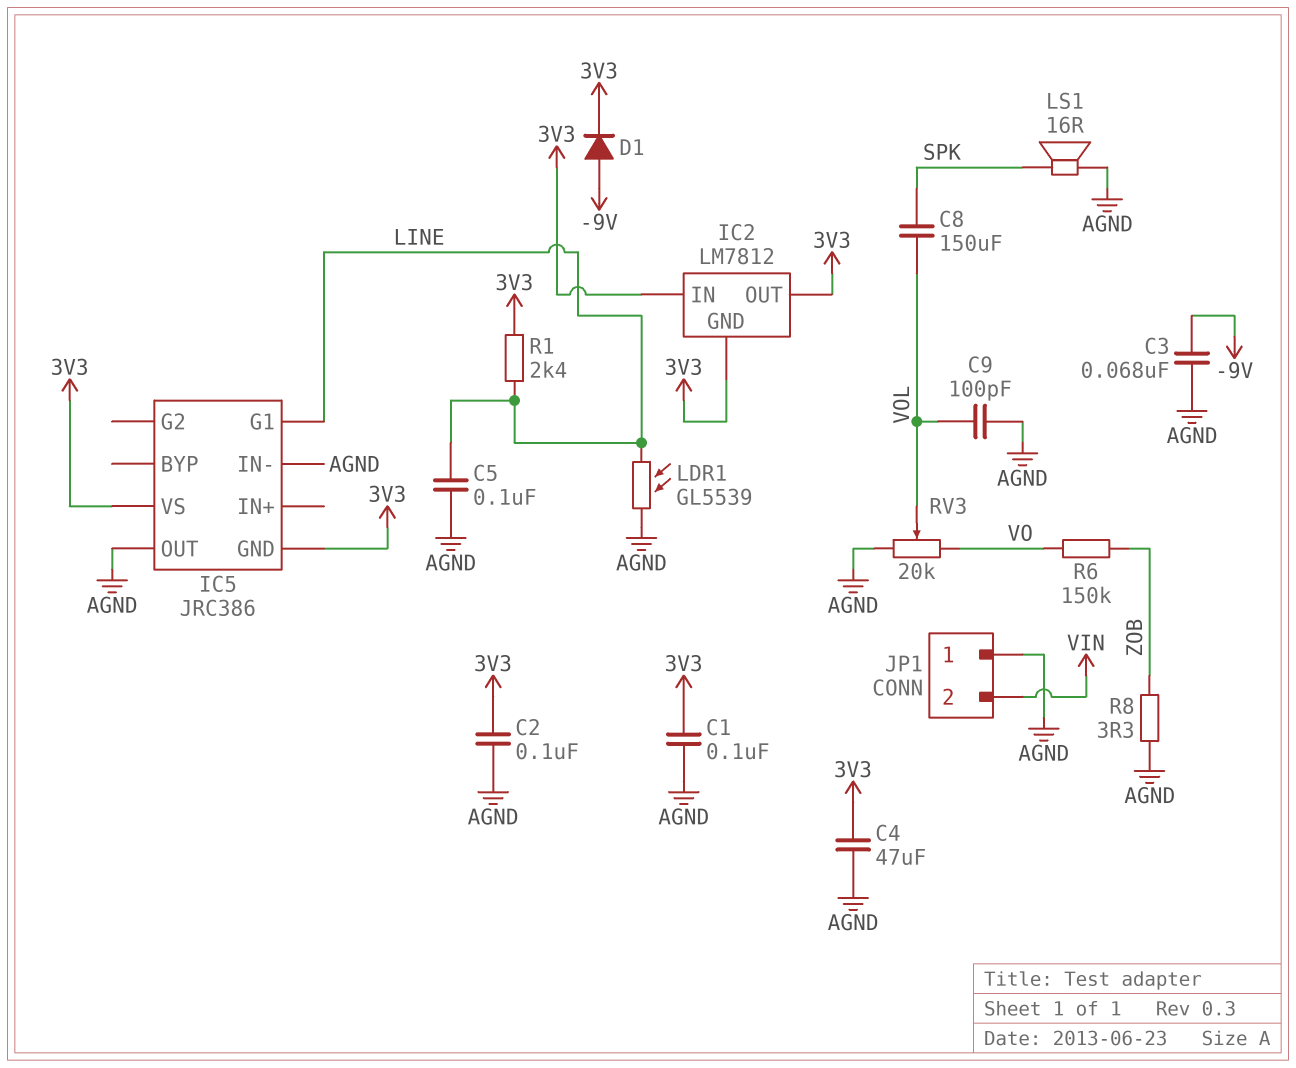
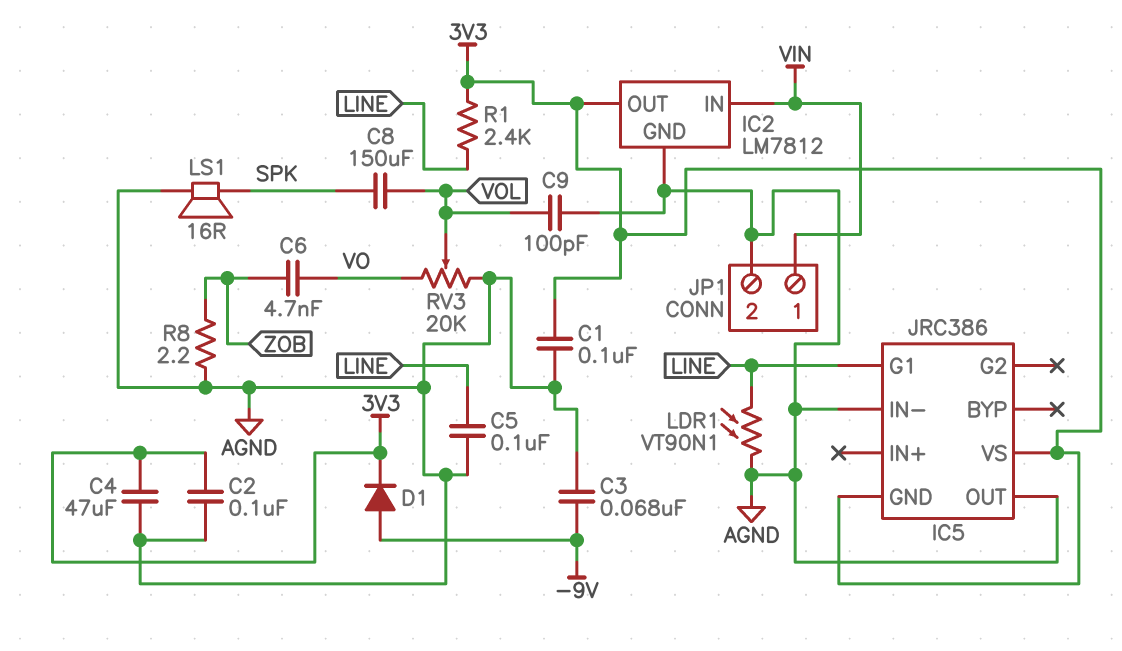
C6: none -> 4.7nF (VO, ZOB)
IC2 pin GND: 3V3 -> AGND
IC2 pin IN: 3V3 -> VIN
JP1 pin 1: AGND -> VIN
JP1 pin 2: VIN -> AGND
LDR1: GL5539 (AGND, LINE) -> VT90N1 (AGND, LINE)
R6: 150k (VO, ZOB) -> none
R8: 3.3 (AGND, ZOB) -> 2.2 (AGND, ZOB)

